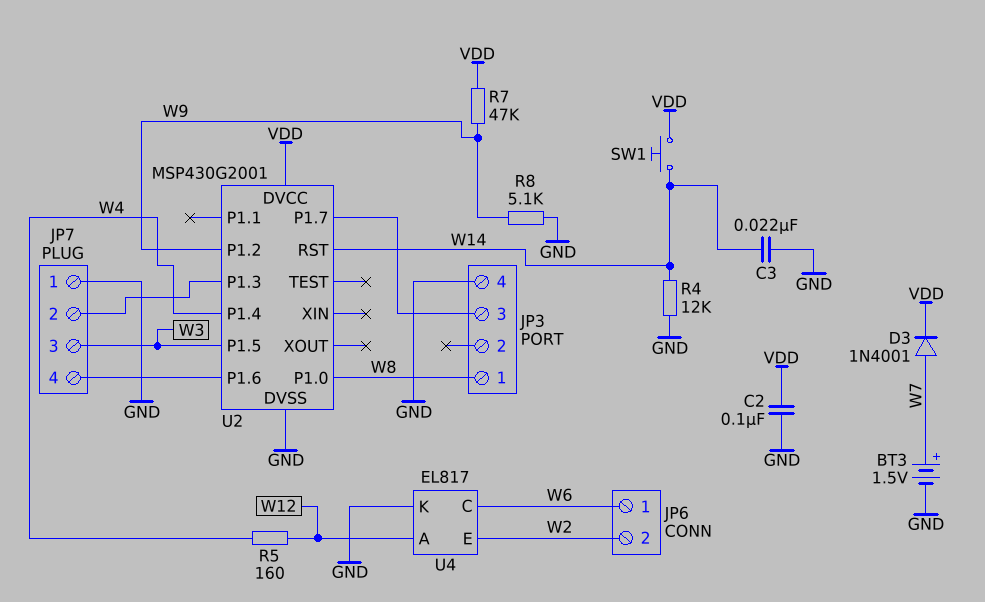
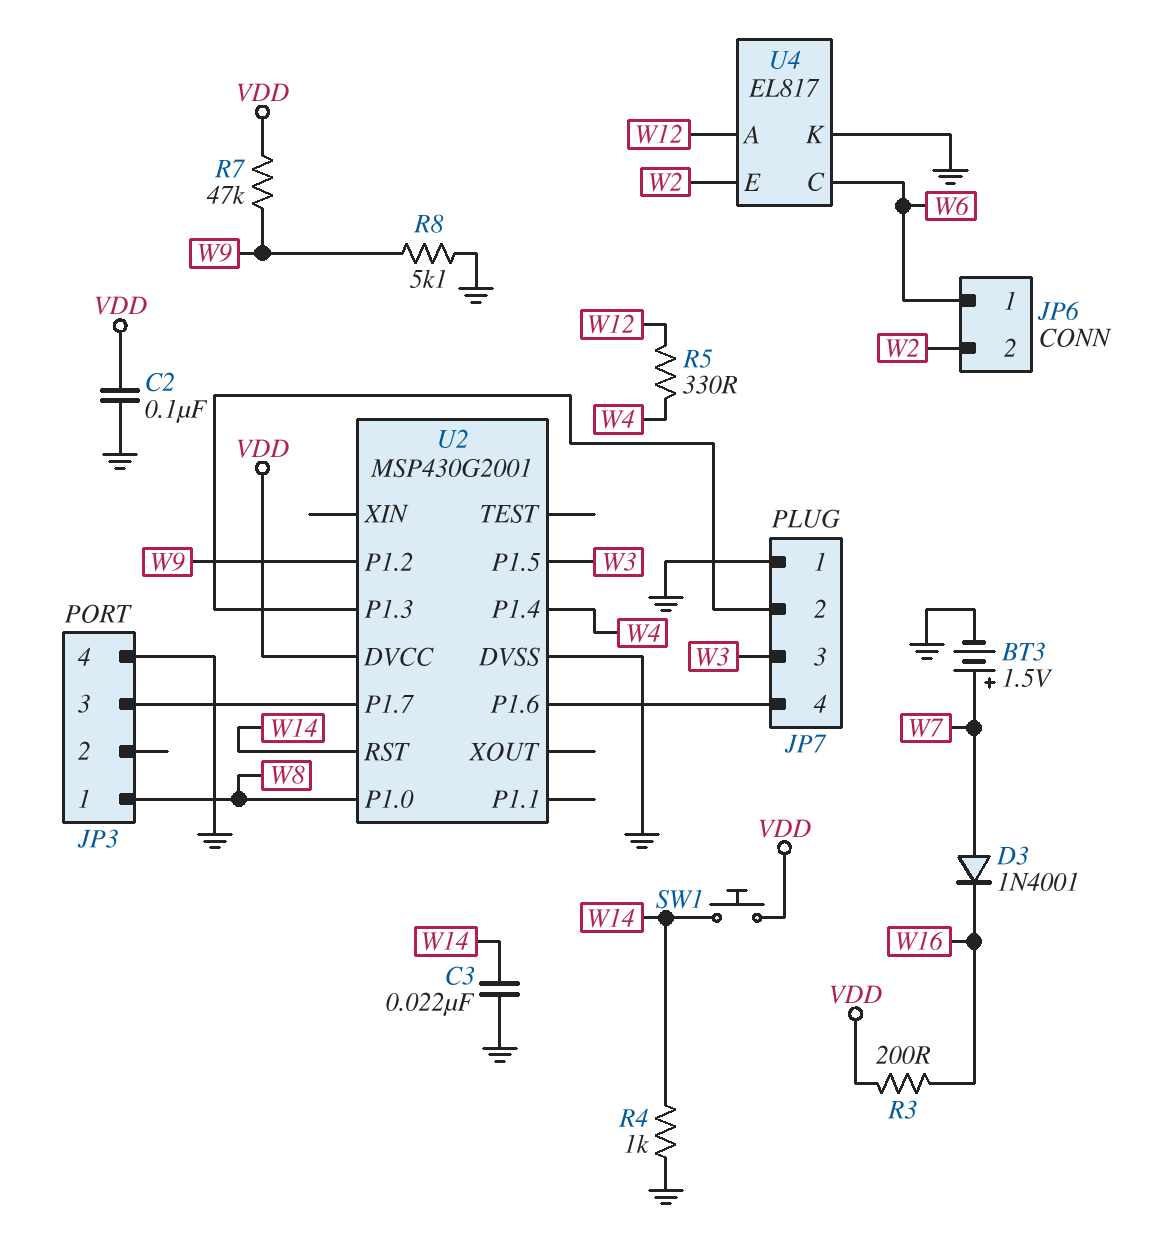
D3: diode 1N4001 (A W7, K VDD) -> diode 1N4001 (A W7, K W16)
R3: none -> 200 (VDD, W16)
R4: 12k (GND, W14) -> 1k (GND, W14)
R5: 160 (W4, W12) -> 330 (W4, W12)

